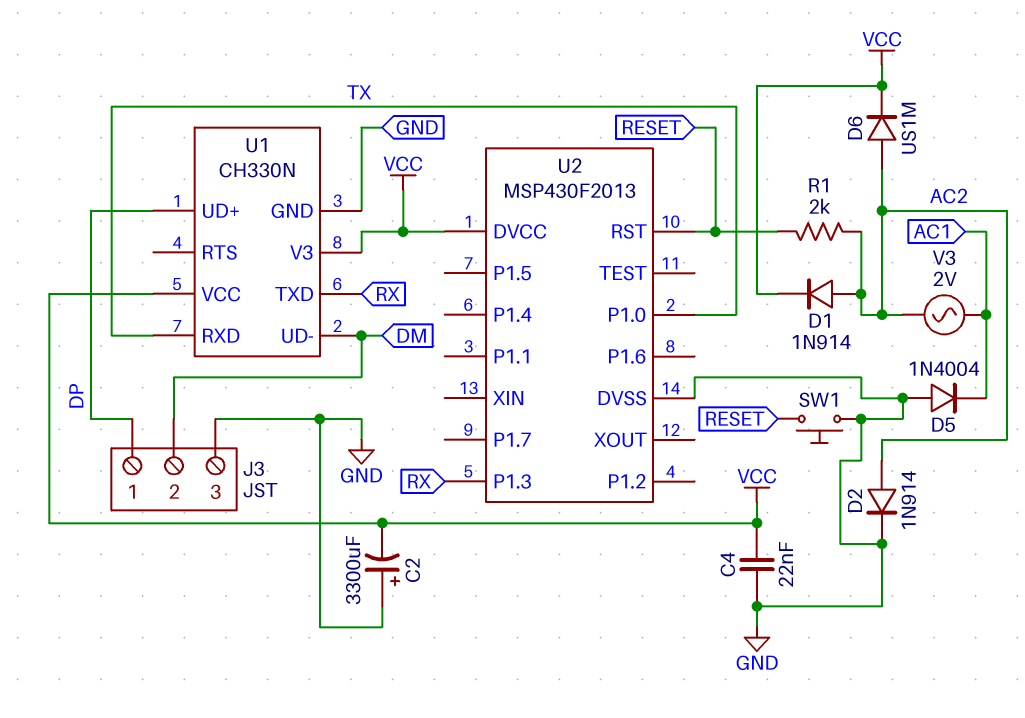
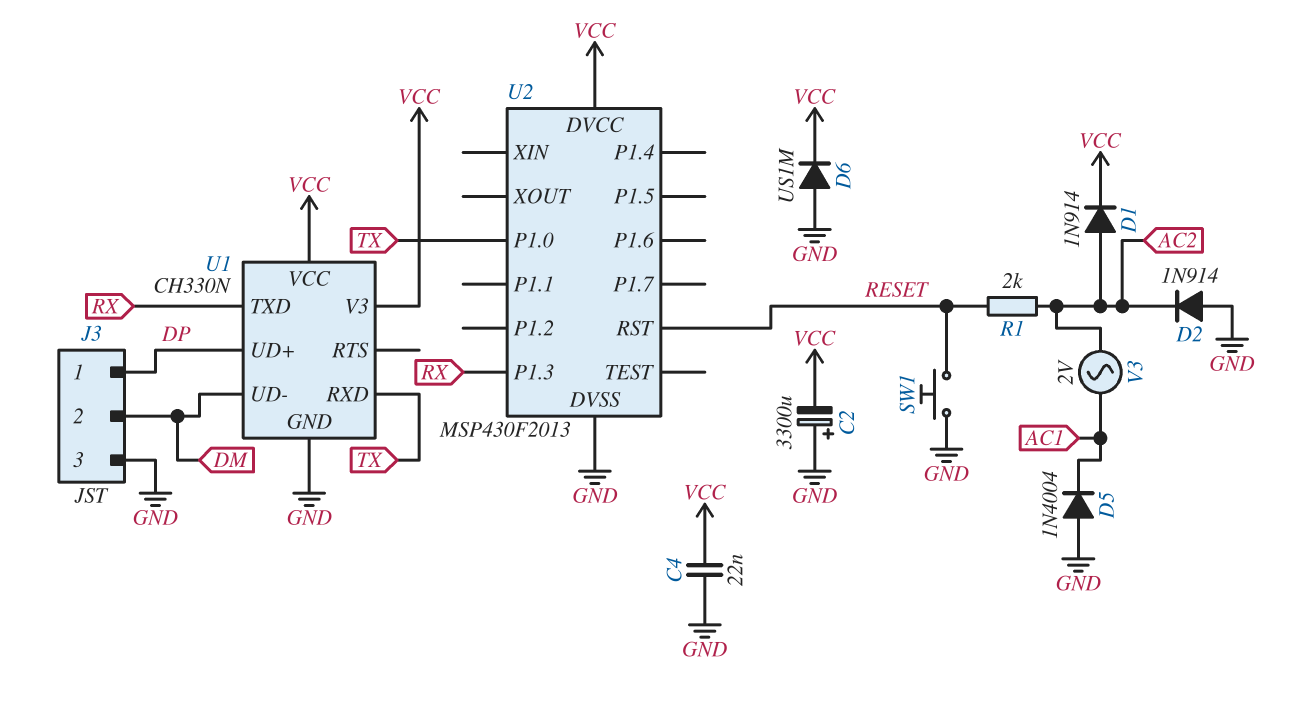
D2: diode 1N914 (A AC2, K GND) -> diode 1N914 (A GND, K AC2)
D6: diode US1M (A AC2, K VCC) -> diode US1M (A GND, K VCC)

